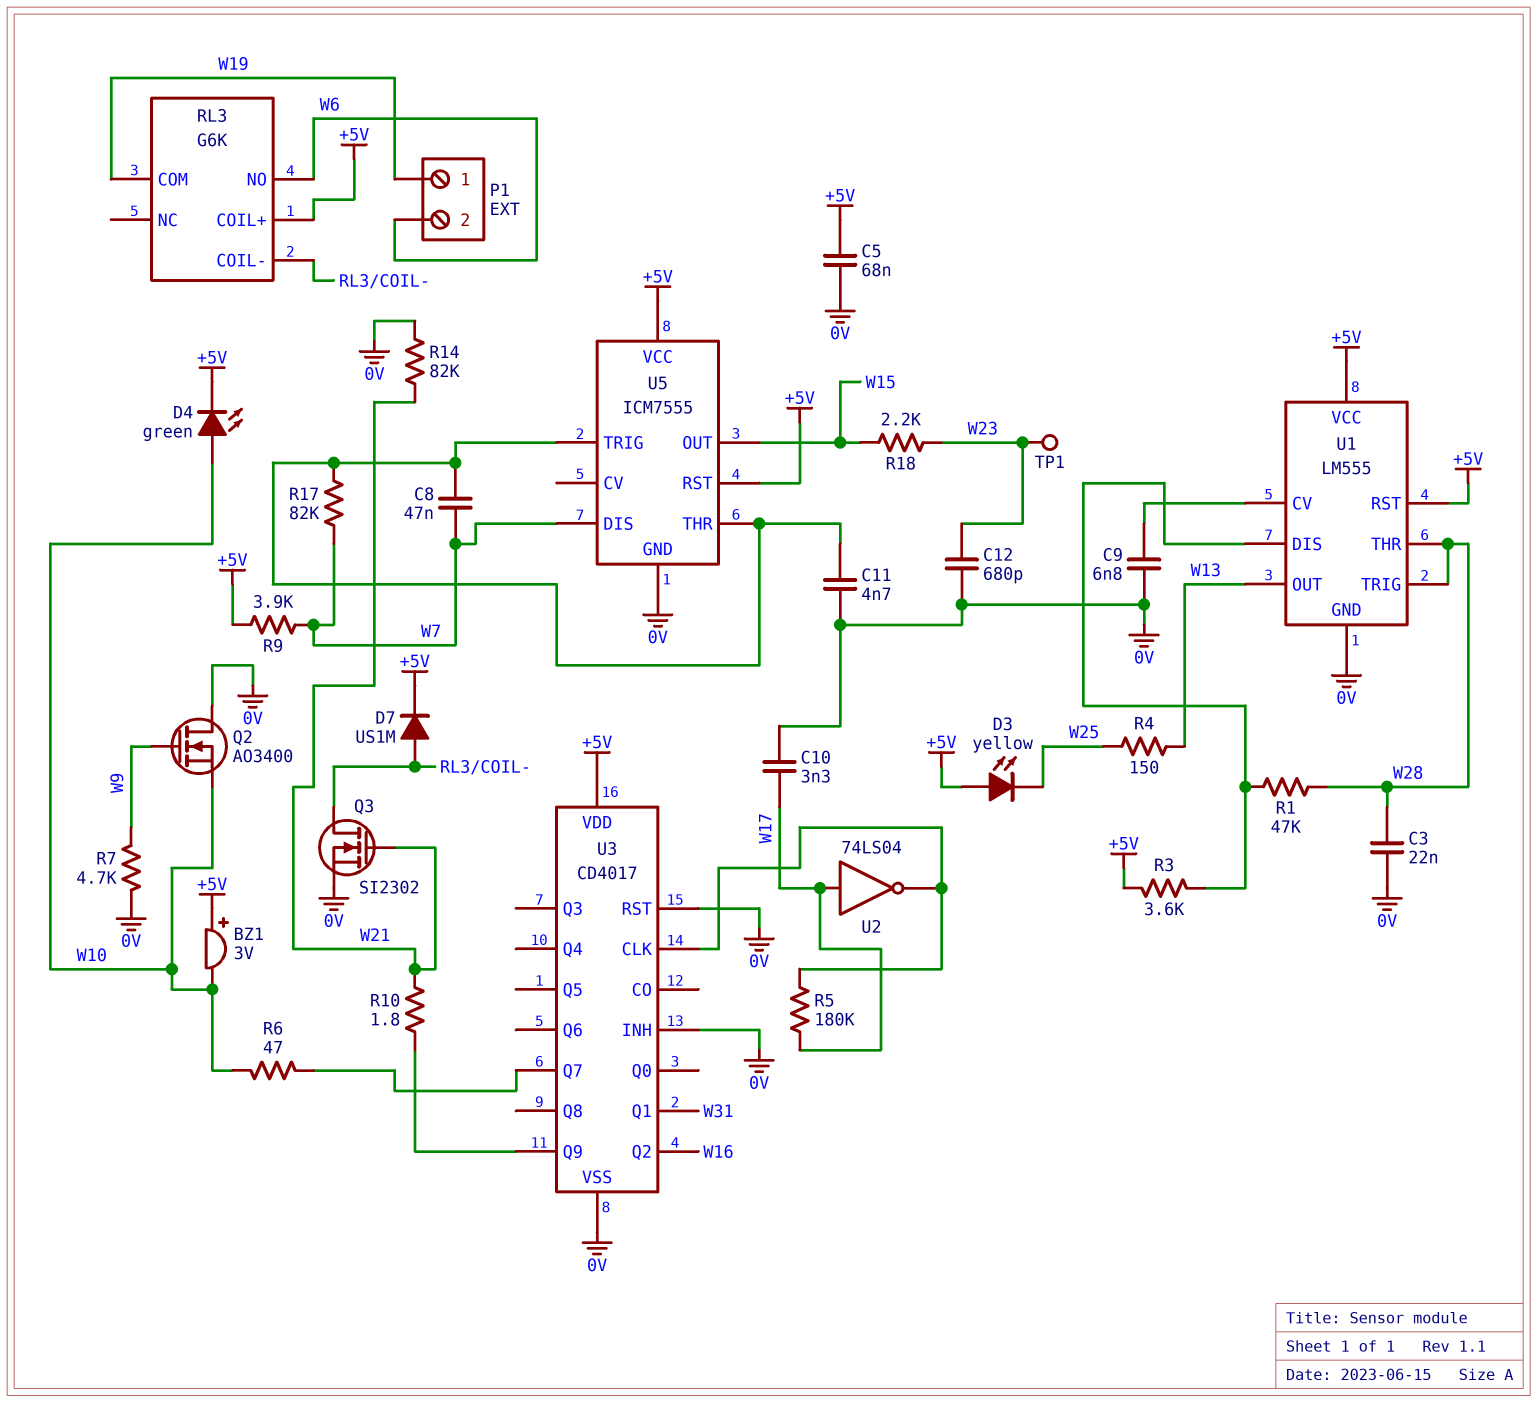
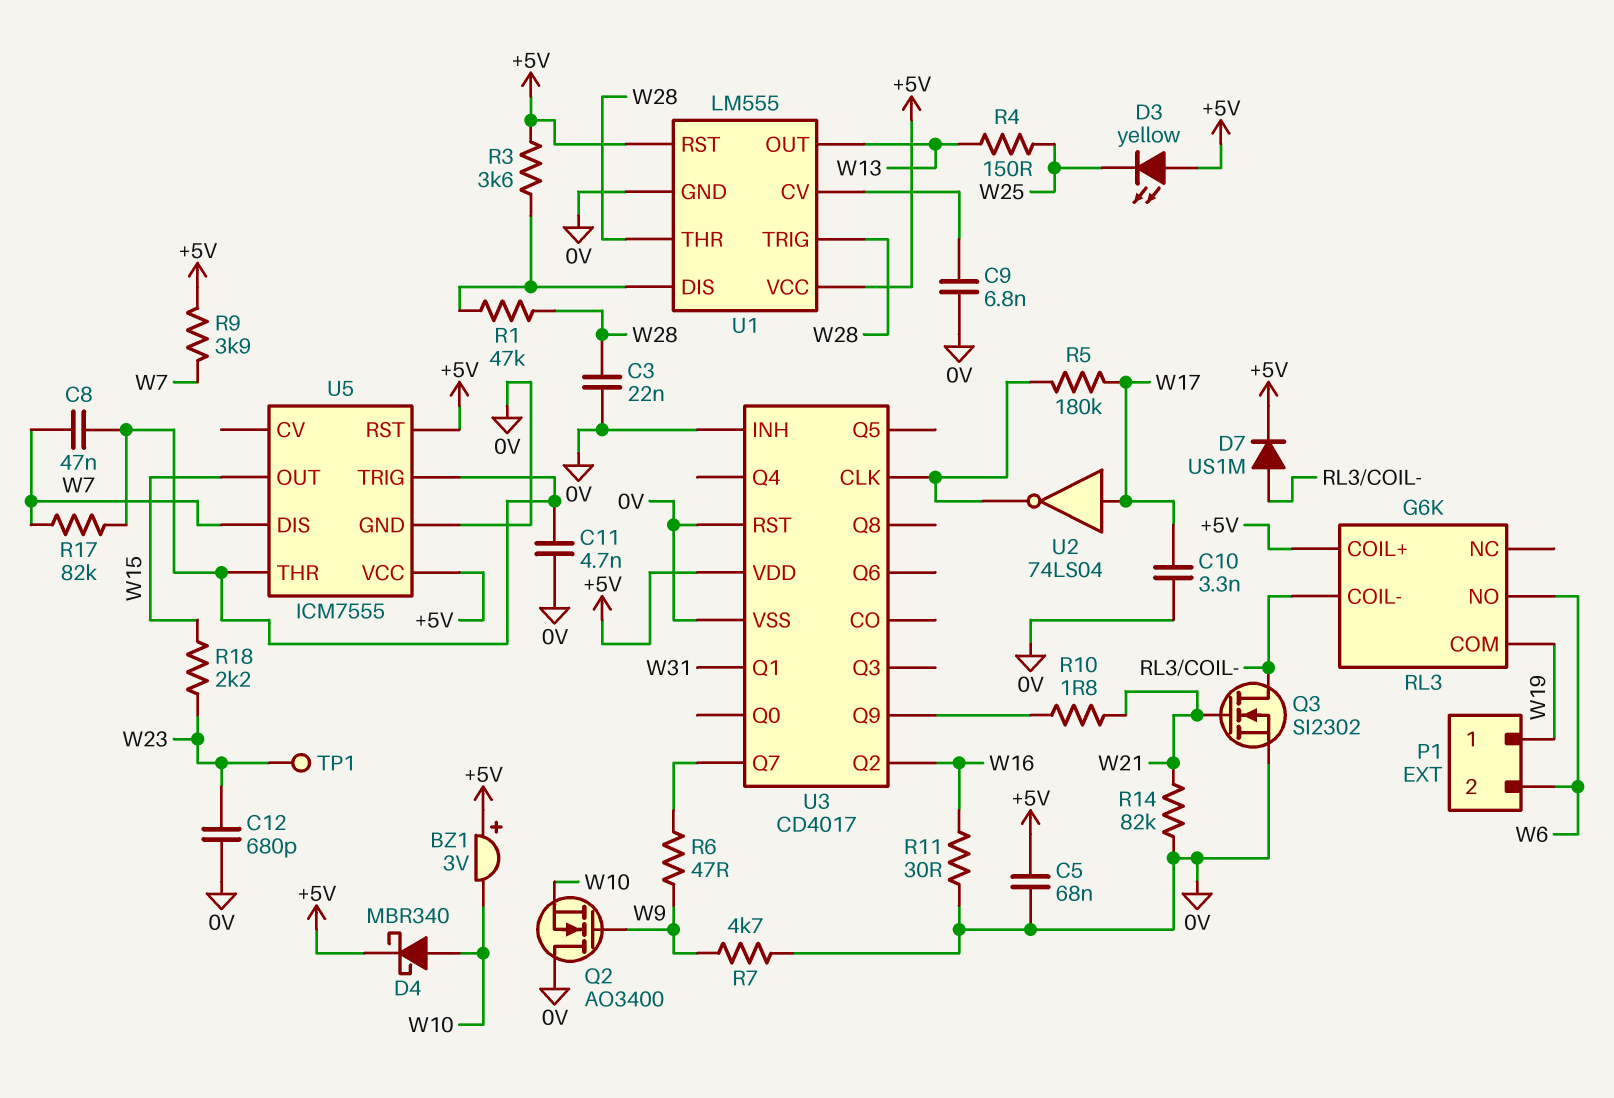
D4: LED green (A W10, K +5V) -> schottky MBR340 (A W10, K +5V)
R6: 47 (U3/Q7, W10) -> 47 (U3/Q7, W9)
R11: none -> 30 (0V, W16)

